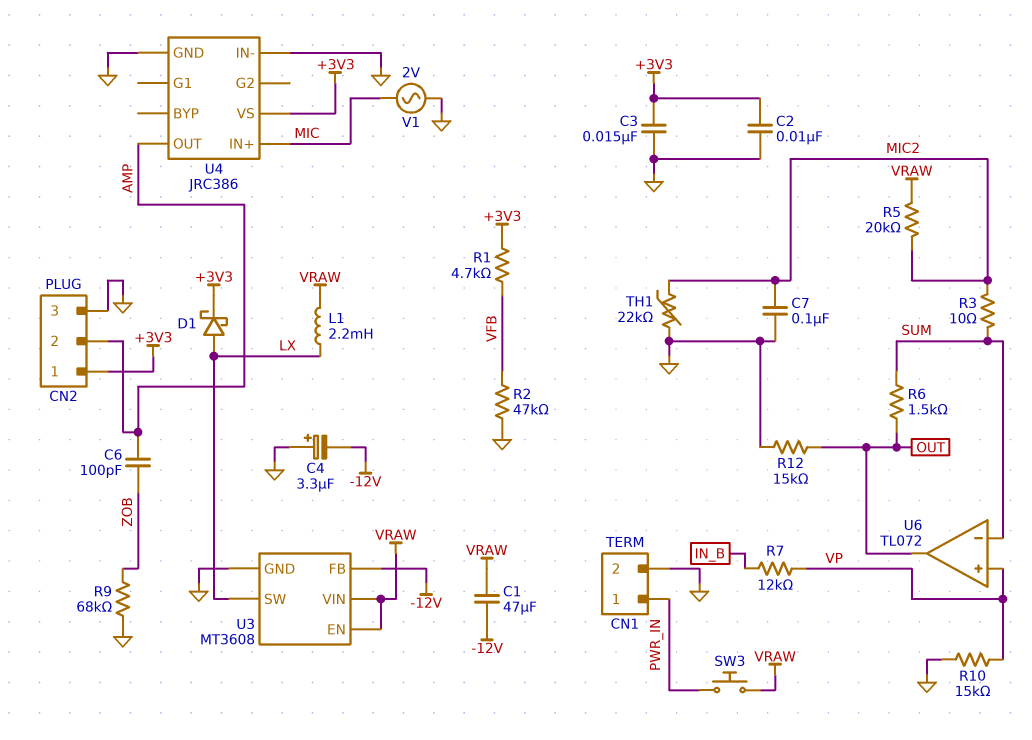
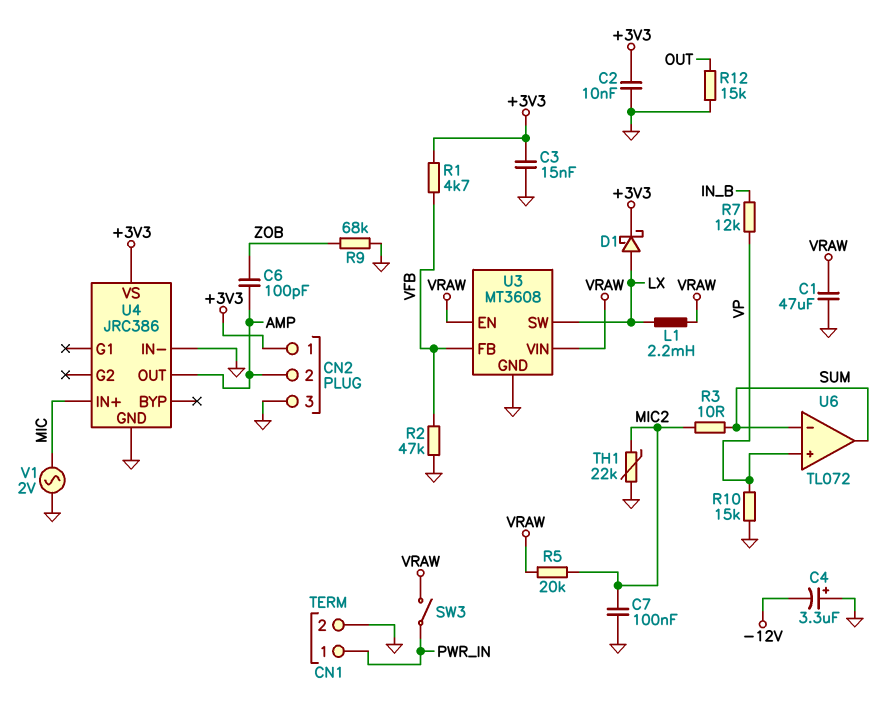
C1: 47uF (-12V, VRAW) -> 47uF (GND, VRAW)
R6: 1.5k (OUT, SUM) -> none
SW3: button (PWR_IN, VRAW) -> switch (PWR_IN, VRAW)
U3 pin FB: -12V -> VFB
U6 pin out: OUT -> SUM

